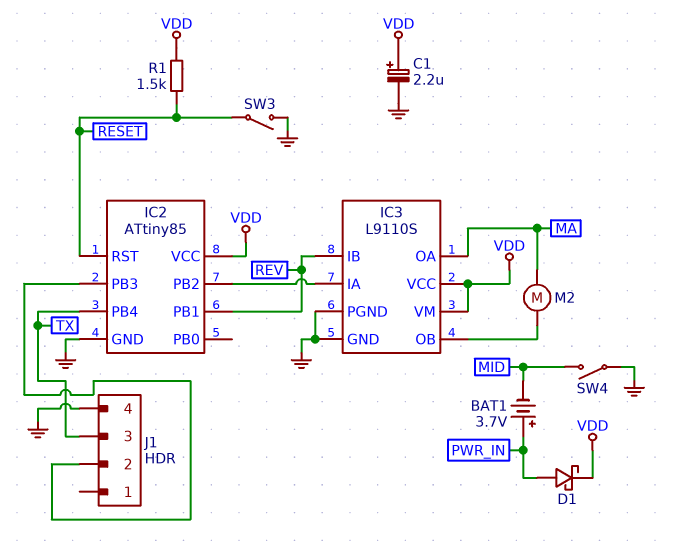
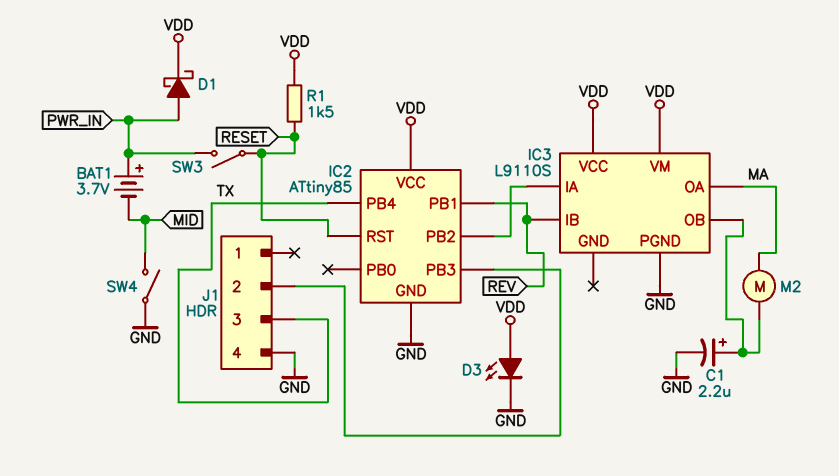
C1: 2.2uF (plus VDD, minus GND) -> 2.2uF (plus IC3/OB, minus GND)
D3: none -> LED (A VDD, K GND)
IC3 pin GND: GND -> none
SW3: switch (GND, RESET) -> switch (PWR_IN, RESET)

